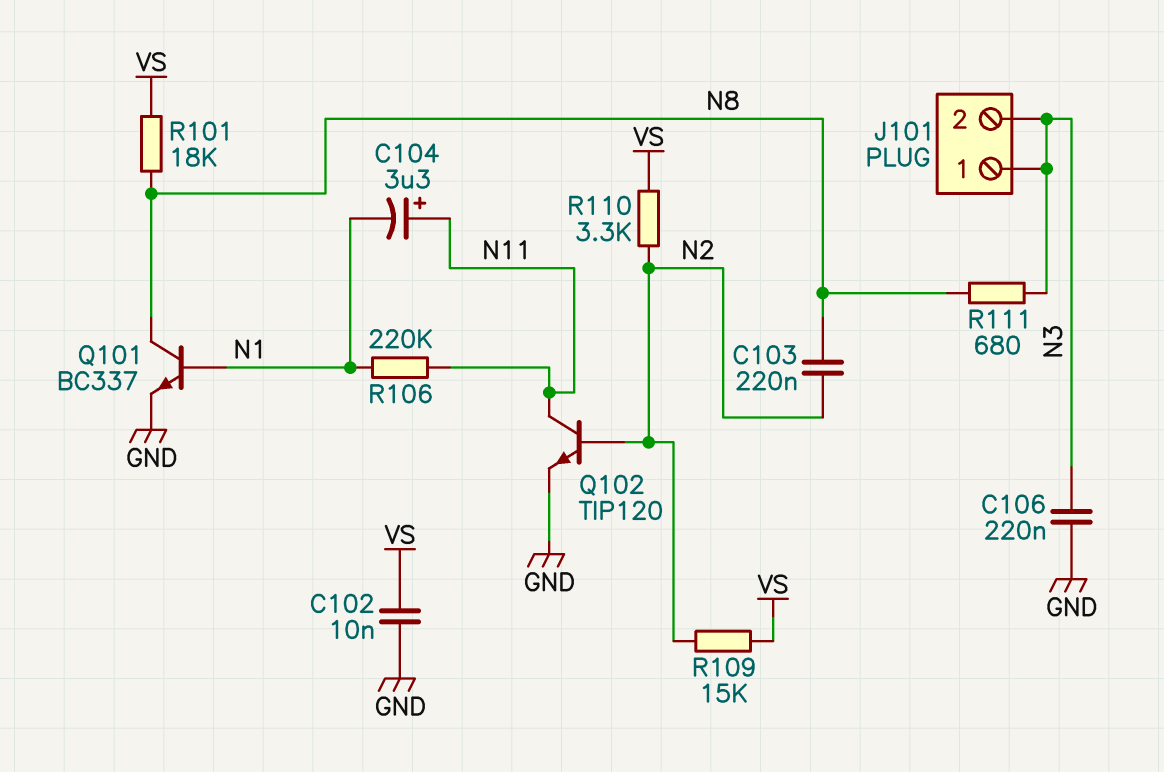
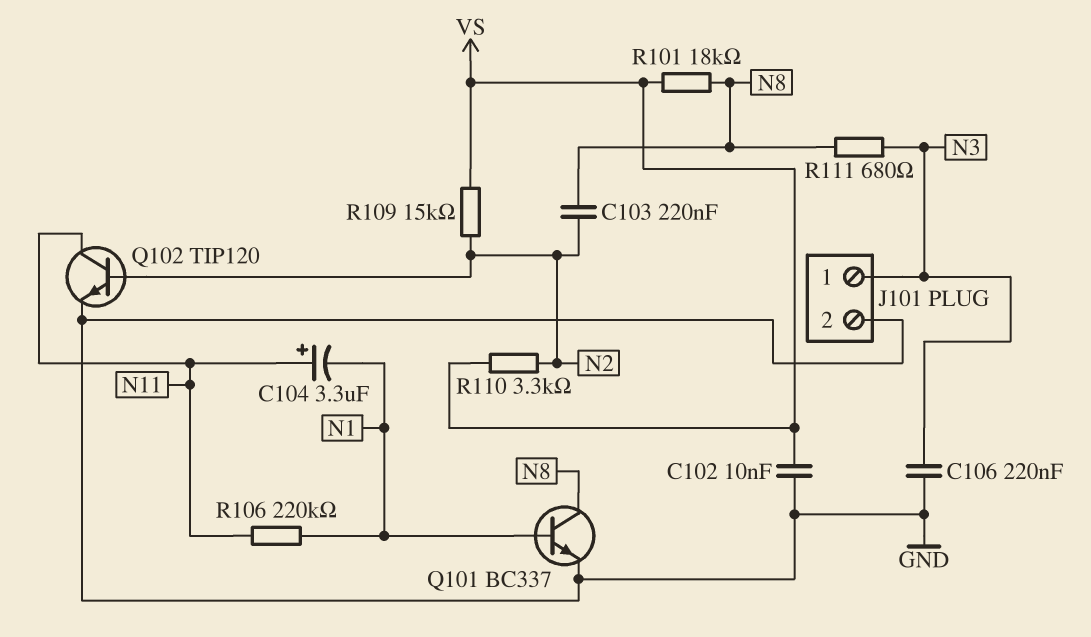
J101 pin 2: N3 -> GND

